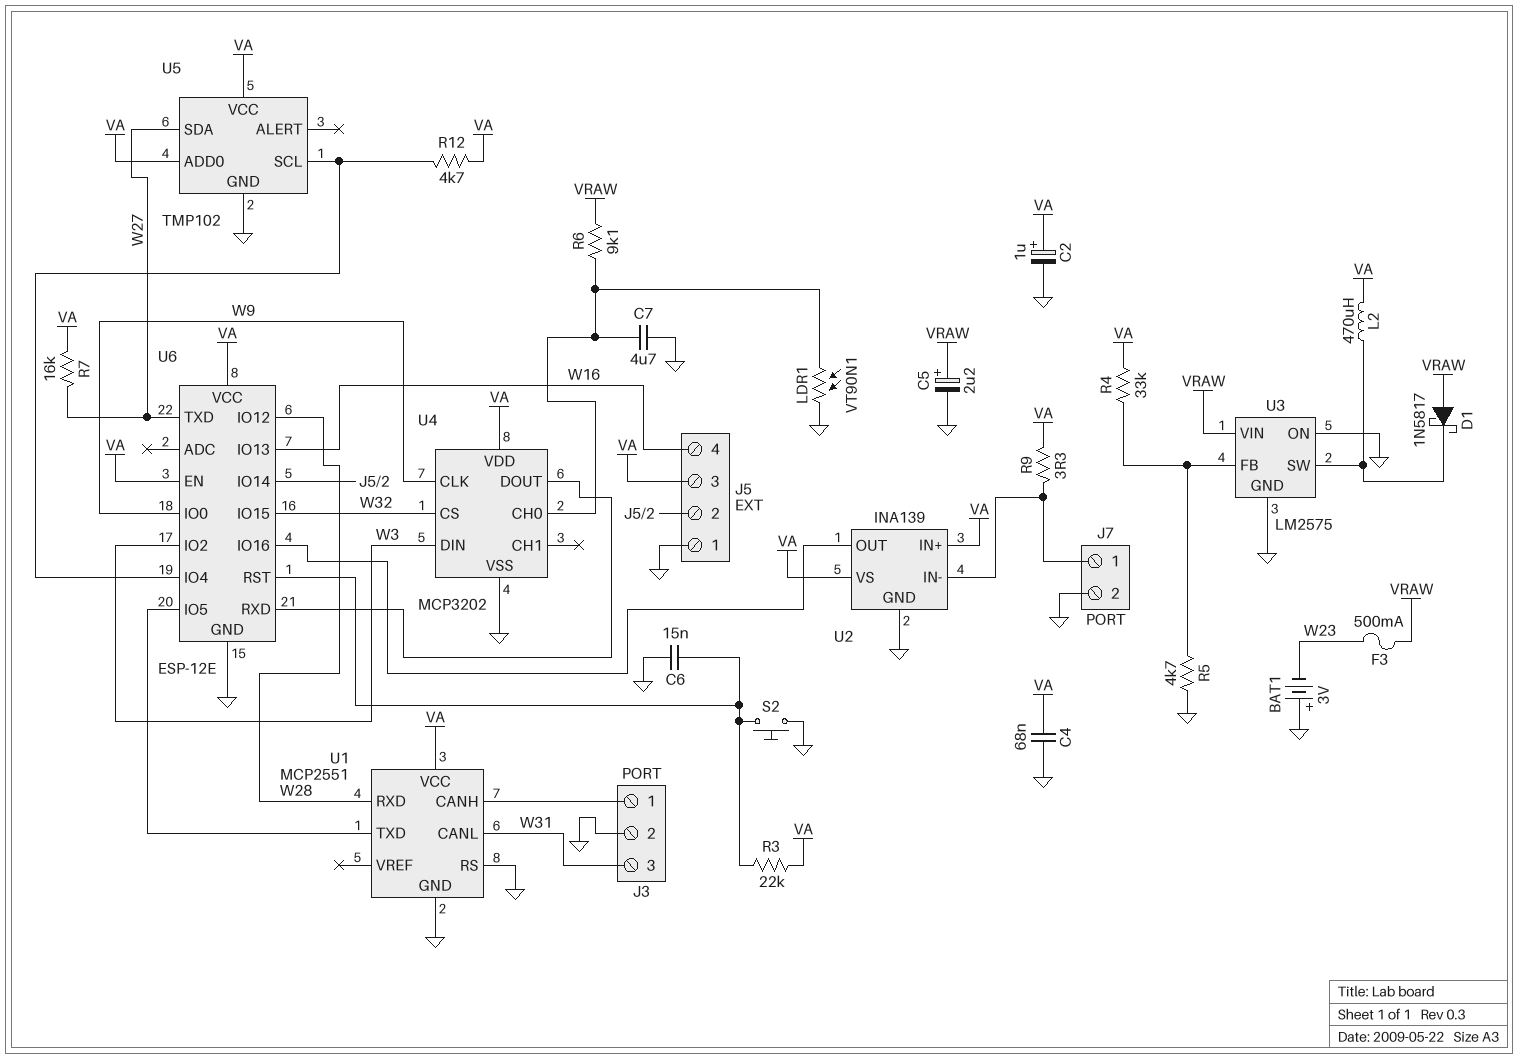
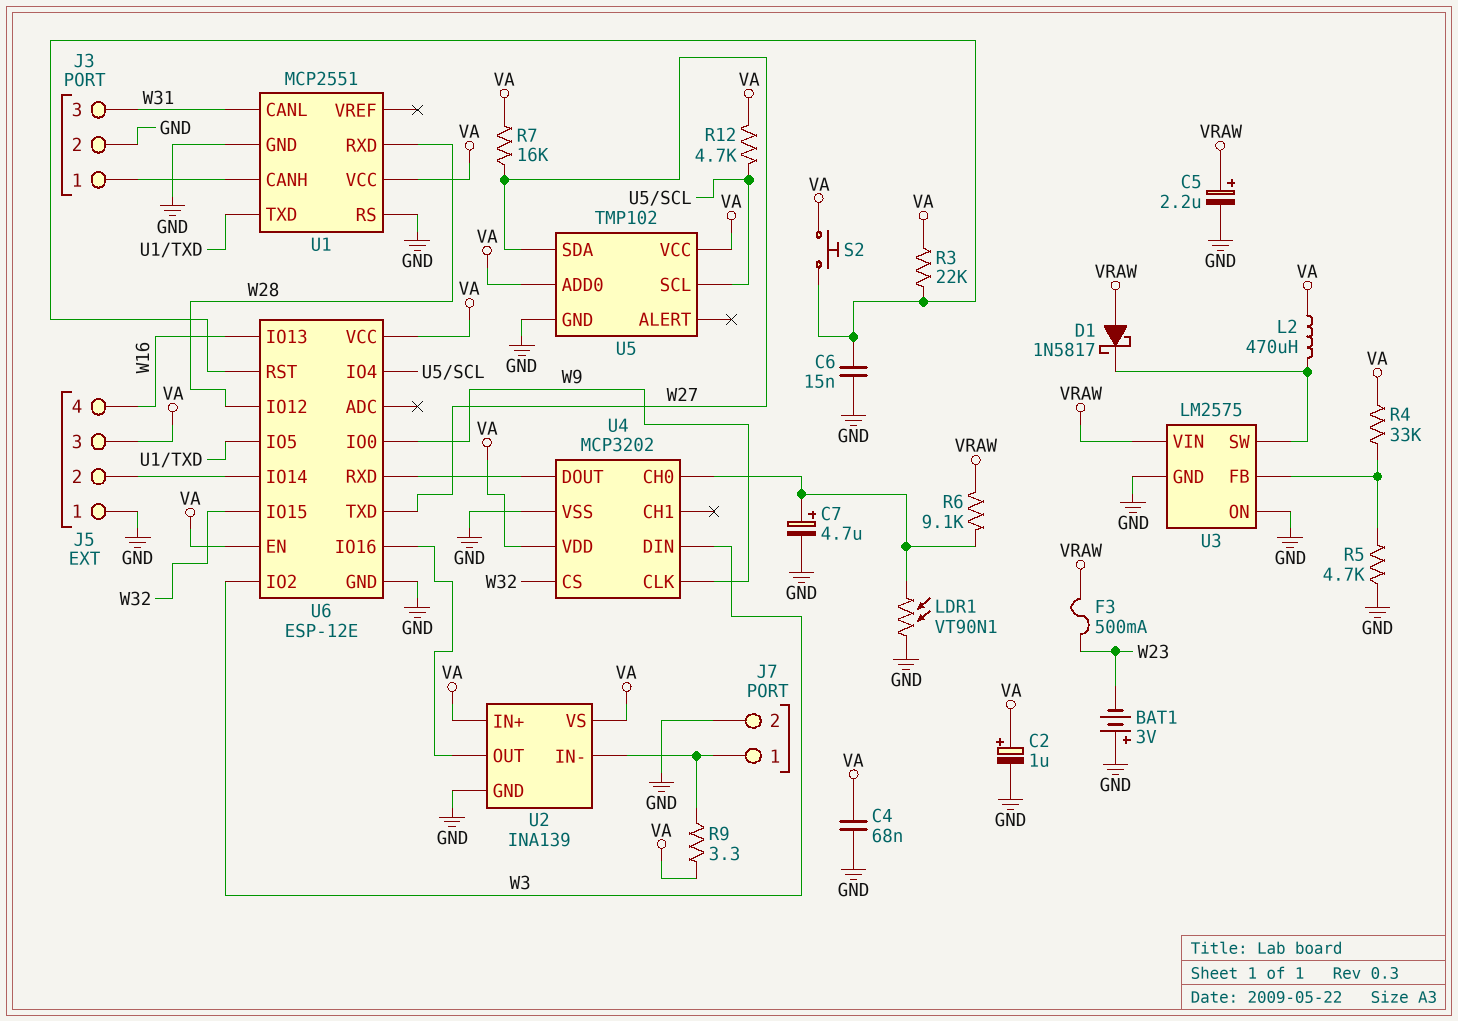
C7: 4.7uF (GND, U4/CH0) -> 4.7uF (plus U4/CH0, minus GND)
S2: button (GND, U6/RST) -> button (U6/RST, VA)

